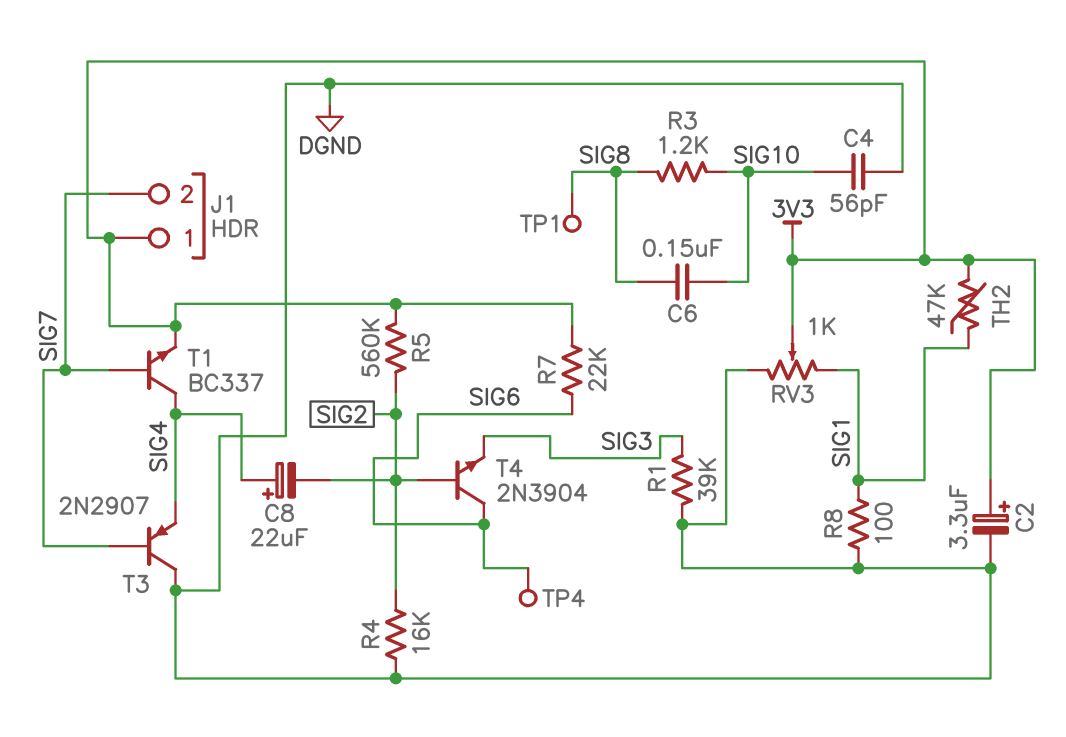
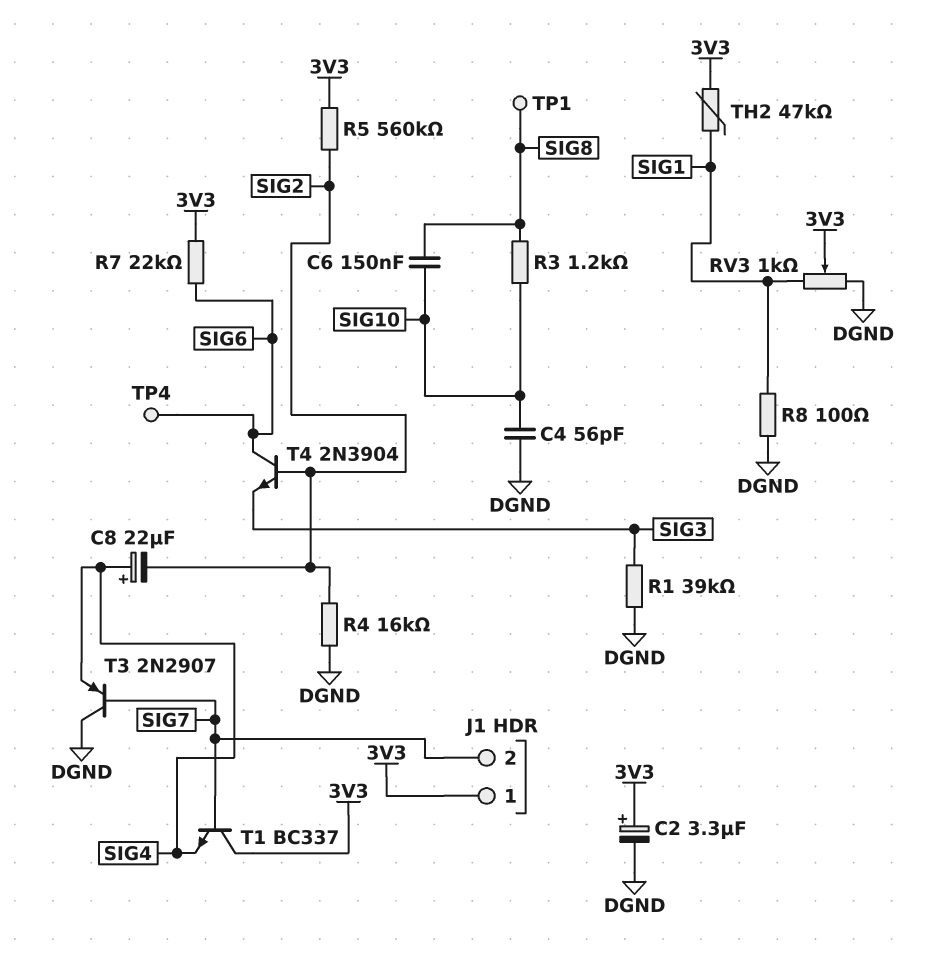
T1: NPN BC337 (B SIG7, C SIG4, E 3V3) -> NPN BC337 (B SIG7, C 3V3, E SIG4)

